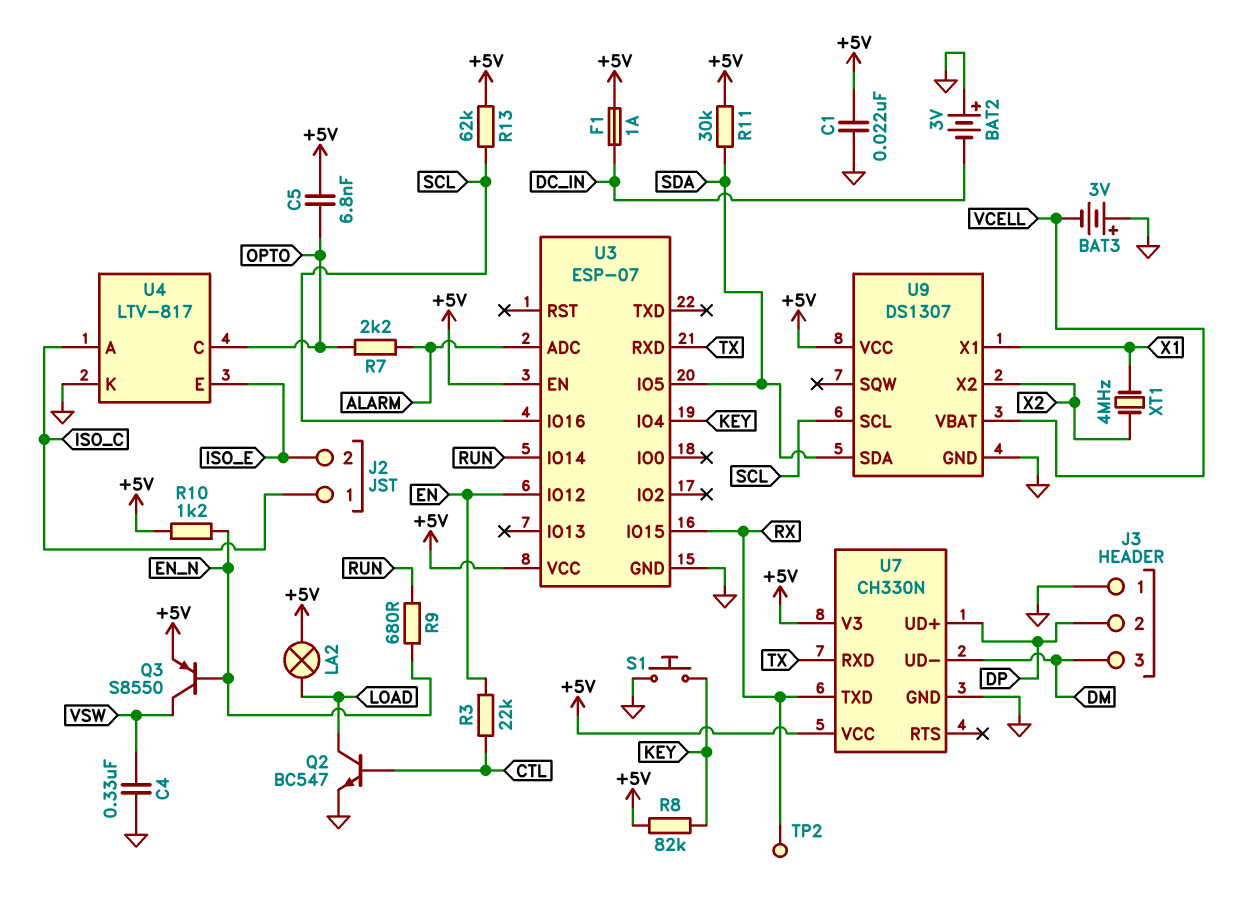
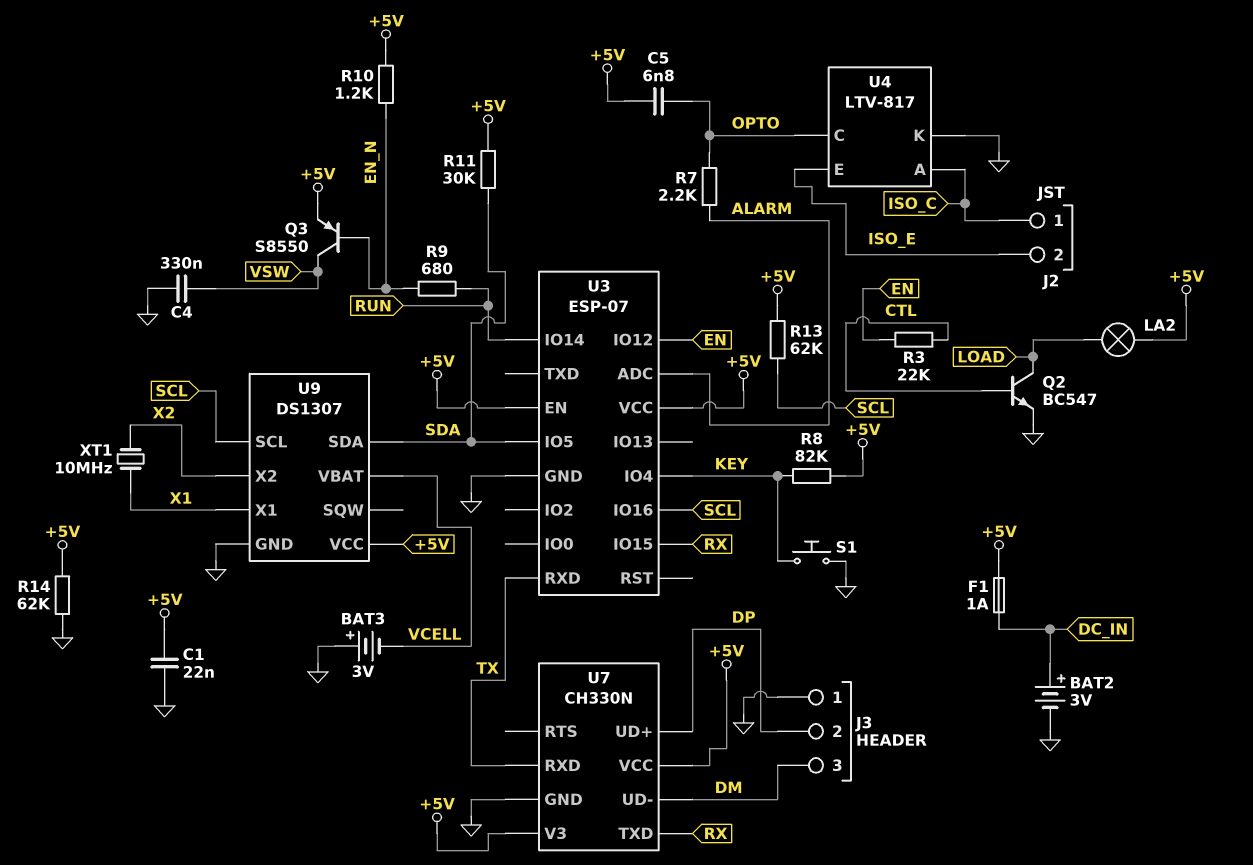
BAT2: 3V (plus GND, minus DC_IN) -> 3V (plus DC_IN, minus GND)
R14: none -> 62k (+5V, GND)
TP2: test point (RX) -> none
XT1: 4MHz (X1, X2) -> 10MHz (X1, X2)

